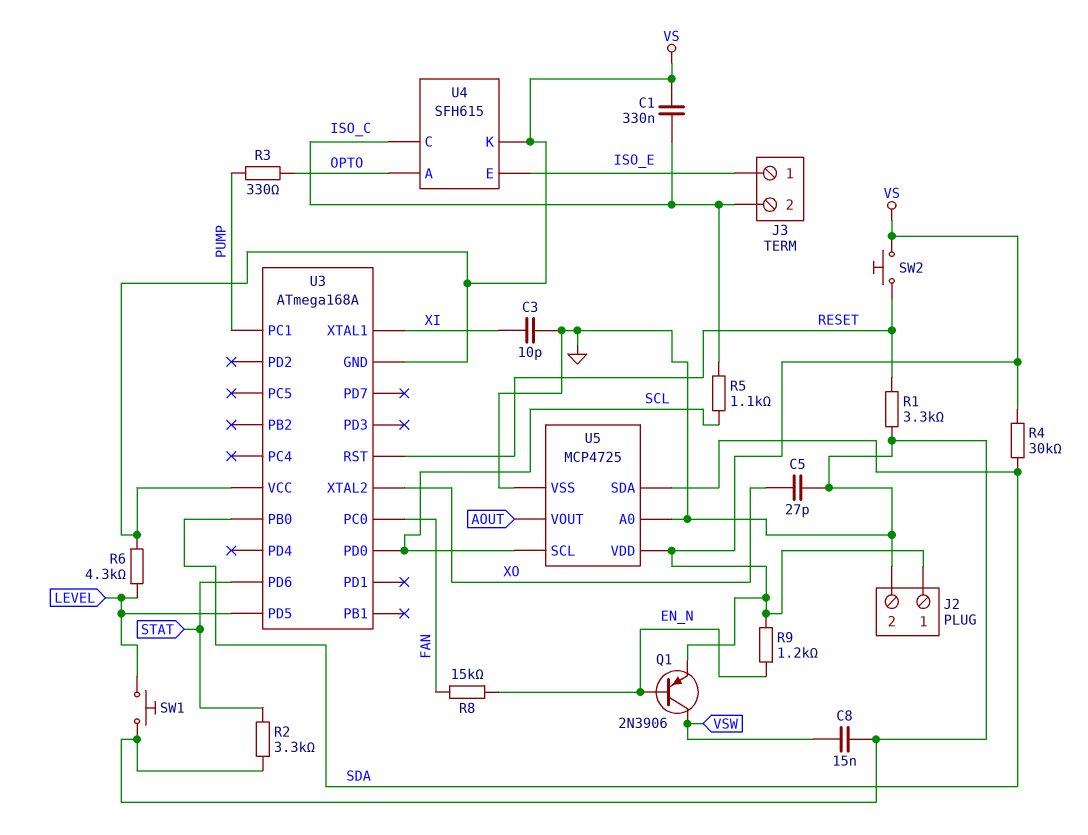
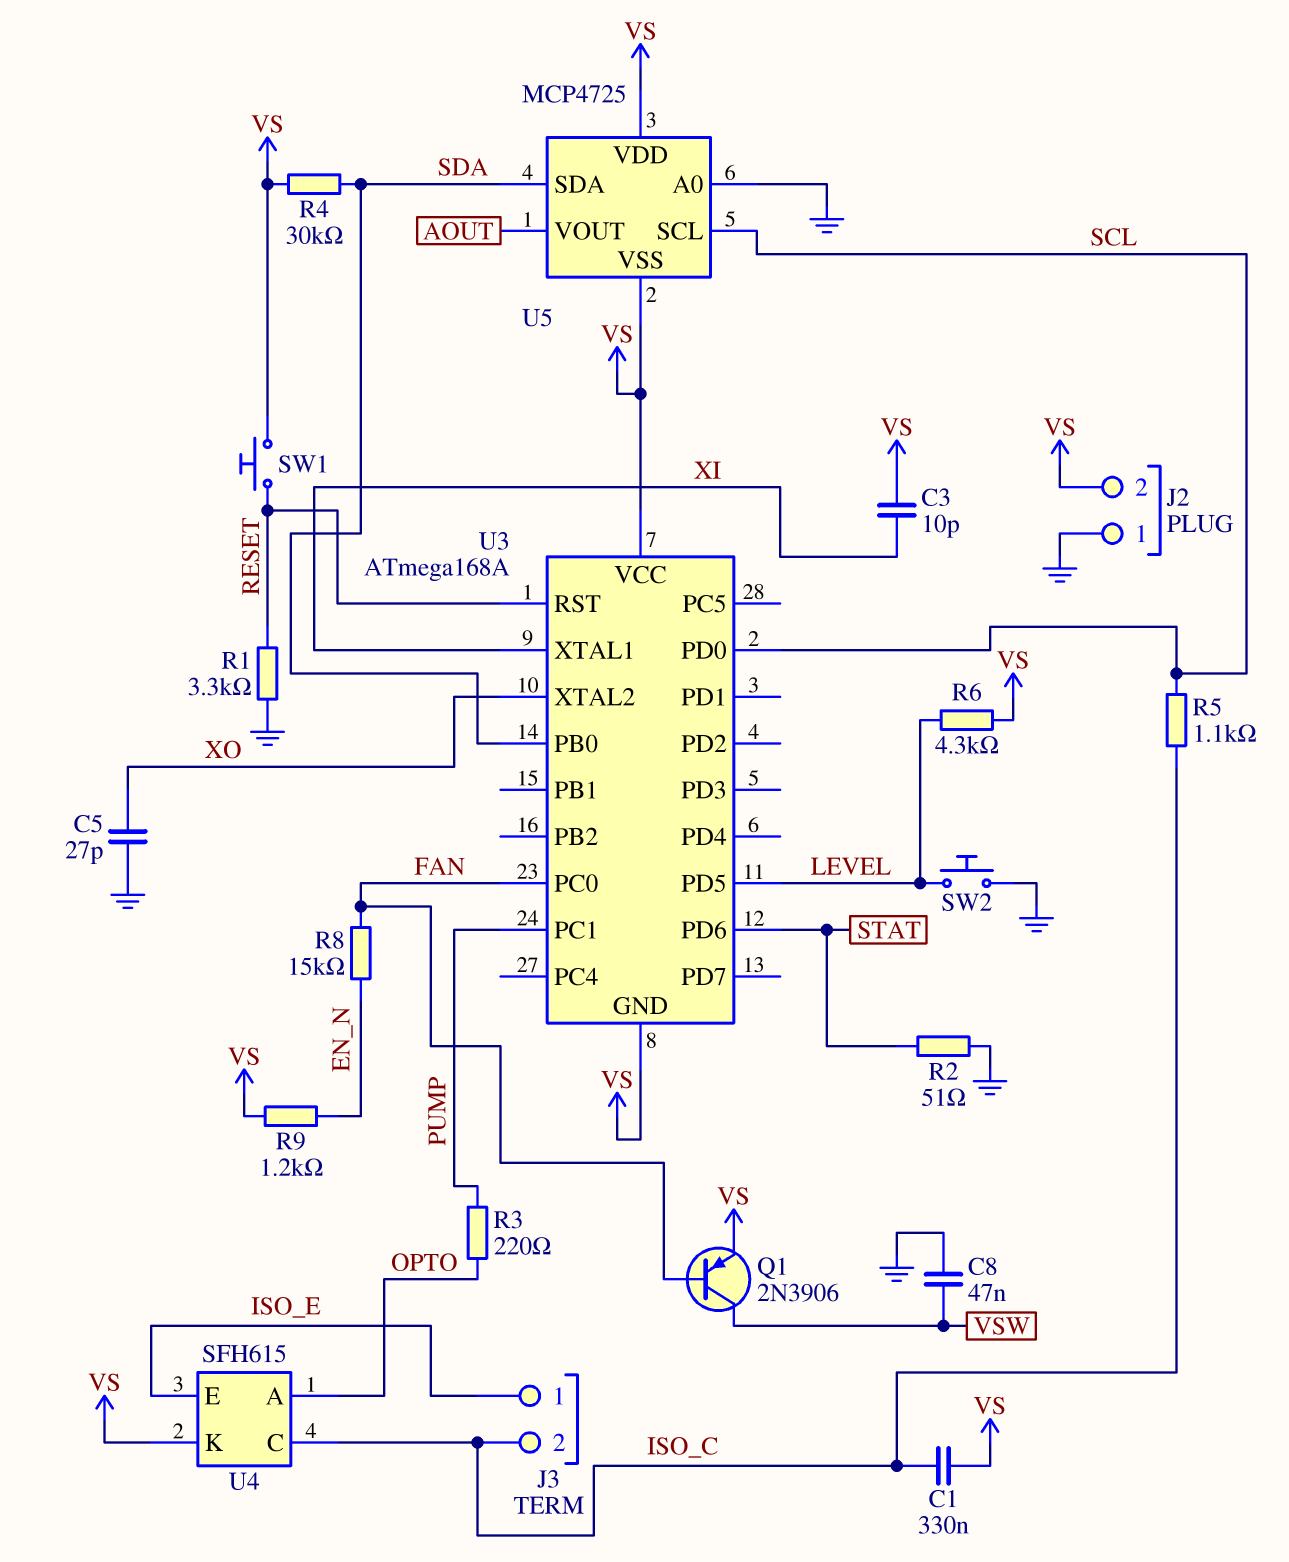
C3: 10pF (GND, XI) -> 10pF (VS, XI)
C8: 15nF (GND, VSW) -> 47nF (GND, VSW)
J2 pin 1: VS -> GND
J2 pin 2: GND -> VS
Q1: PNP 2N3906 (B EN_N, C VSW, E VS) -> PNP 2N3906 (B FAN, C VSW, E VS)
R2: 3.3k (GND, STAT) -> 51 (GND, STAT)
R3: 330 (OPTO, PUMP) -> 220 (OPTO, PUMP)
SW1: button (GND, LEVEL) -> button (RESET, VS)
SW2: button (RESET, VS) -> button (GND, LEVEL)
U5 pin VSS: GND -> VS

